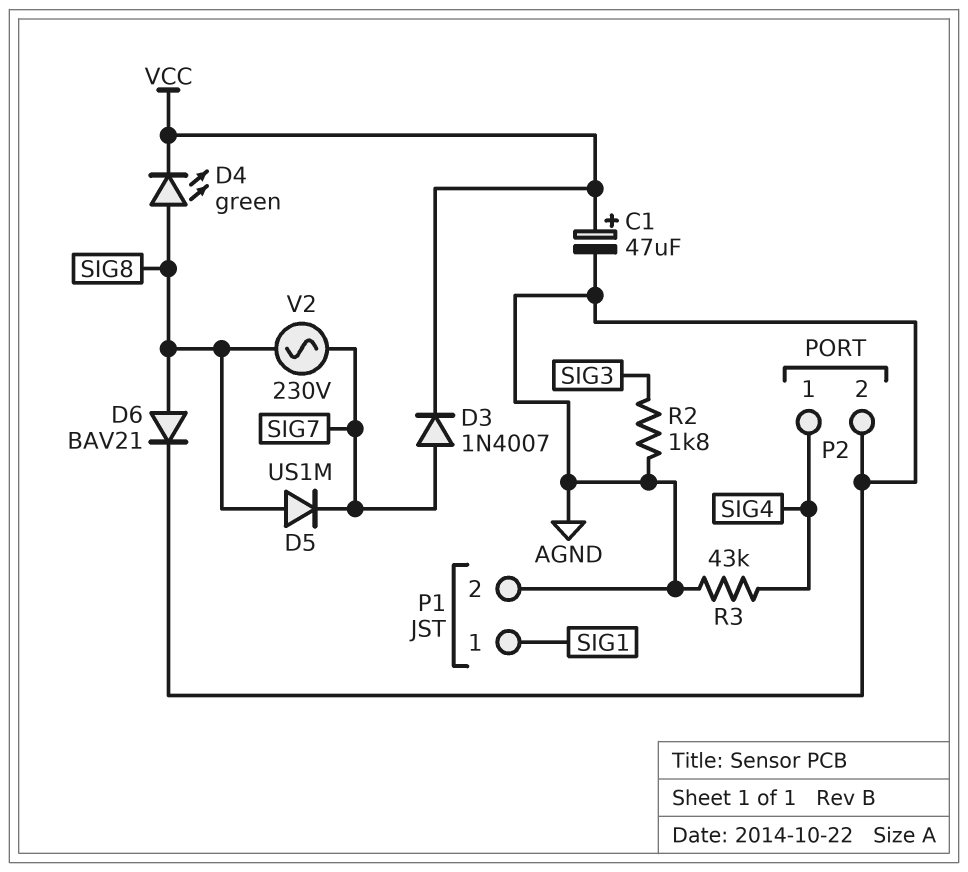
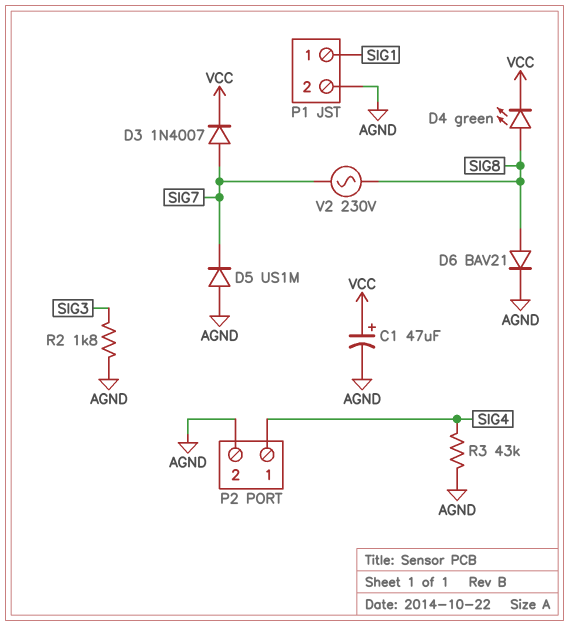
D5: diode US1M (A SIG8, K SIG7) -> diode US1M (A AGND, K SIG7)

